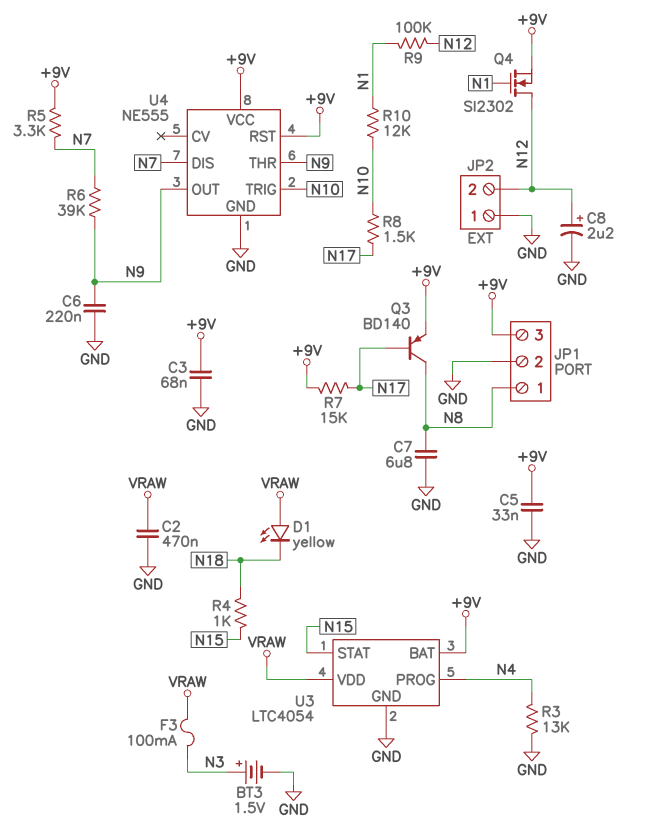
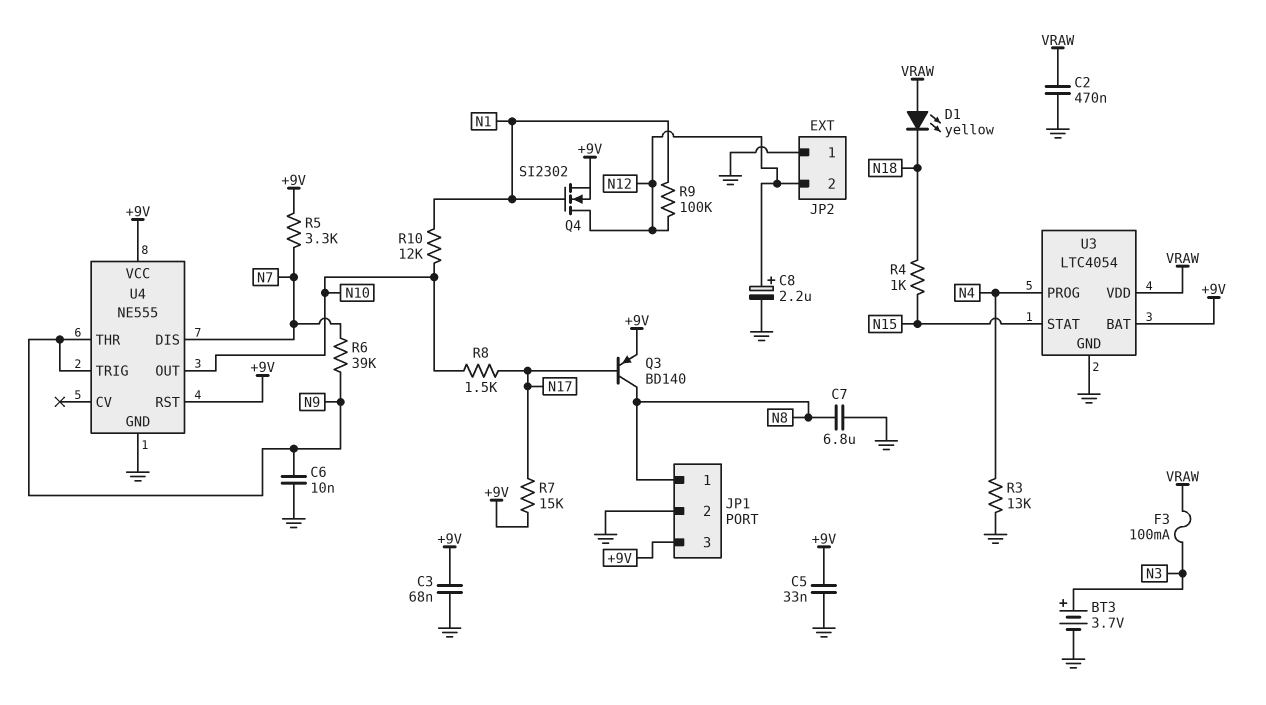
BT3: 1.5V (plus N3, minus GND) -> 3.7V (plus N3, minus GND)
C6: 220nF (GND, N9) -> 10nF (GND, N9)
U4 pin OUT: N9 -> N10
U4 pin TRIG: N10 -> N9

